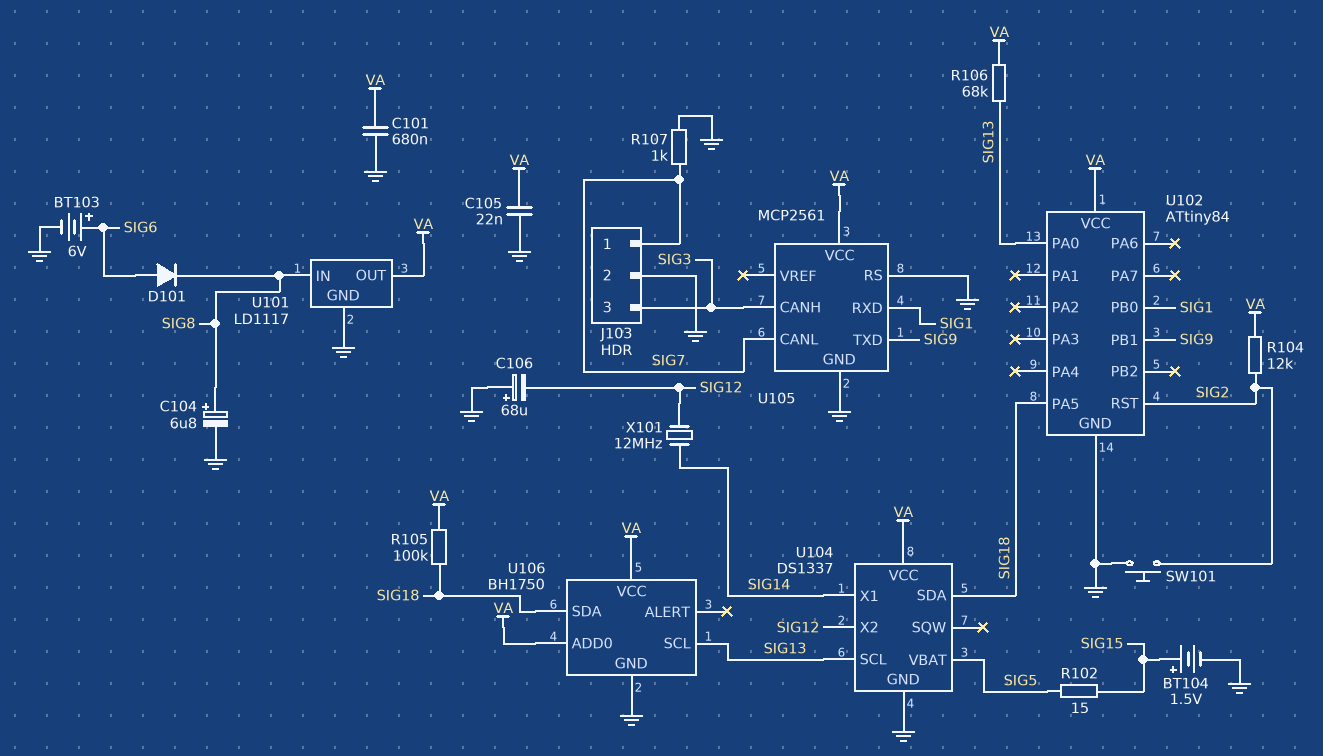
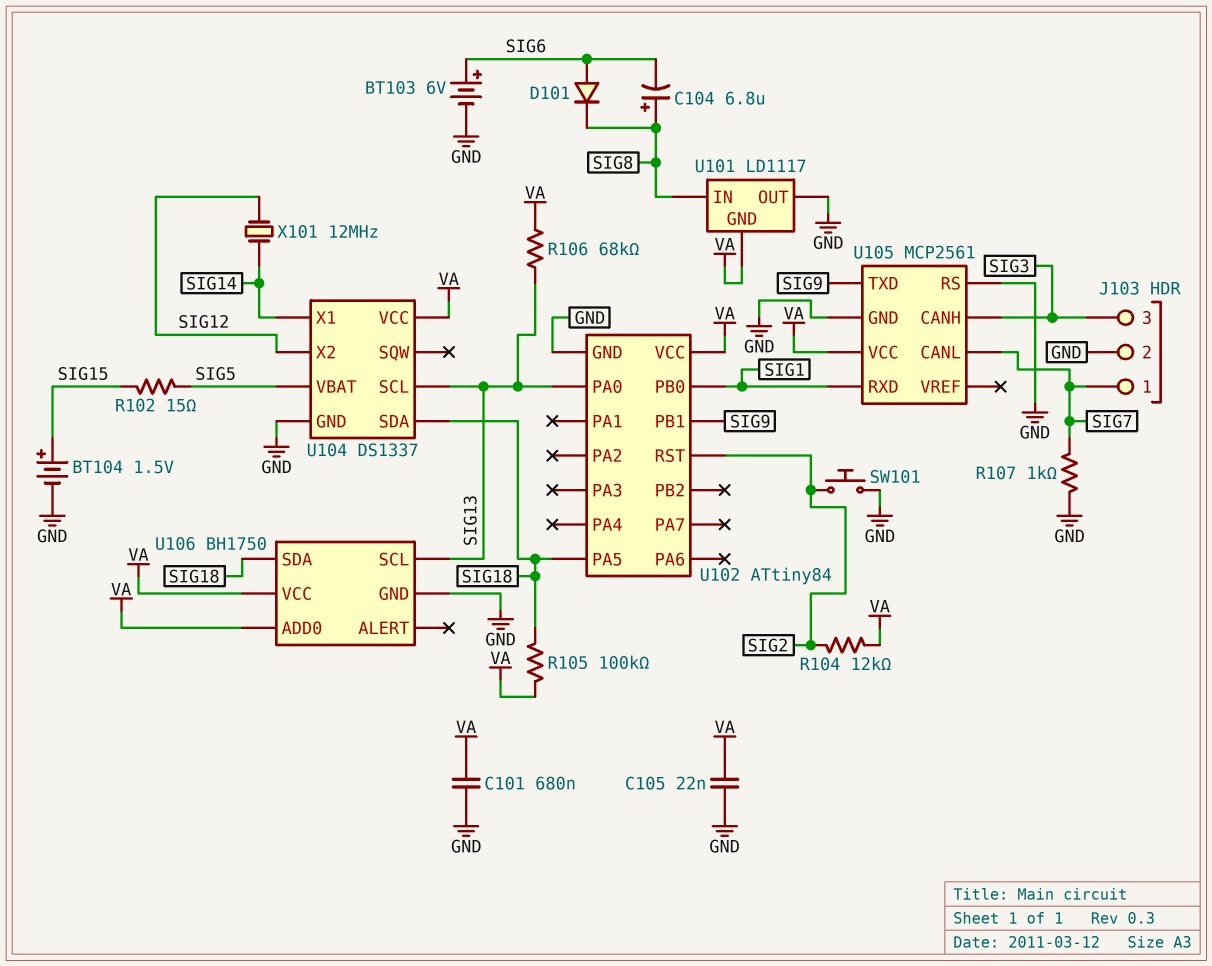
C104: 6.8uF (plus SIG8, minus GND) -> 6.8uF (plus SIG8, minus SIG6)
C106: 68uF (plus GND, minus SIG12) -> none
U101 pin GND: GND -> VA
U101 pin OUT: VA -> GND

